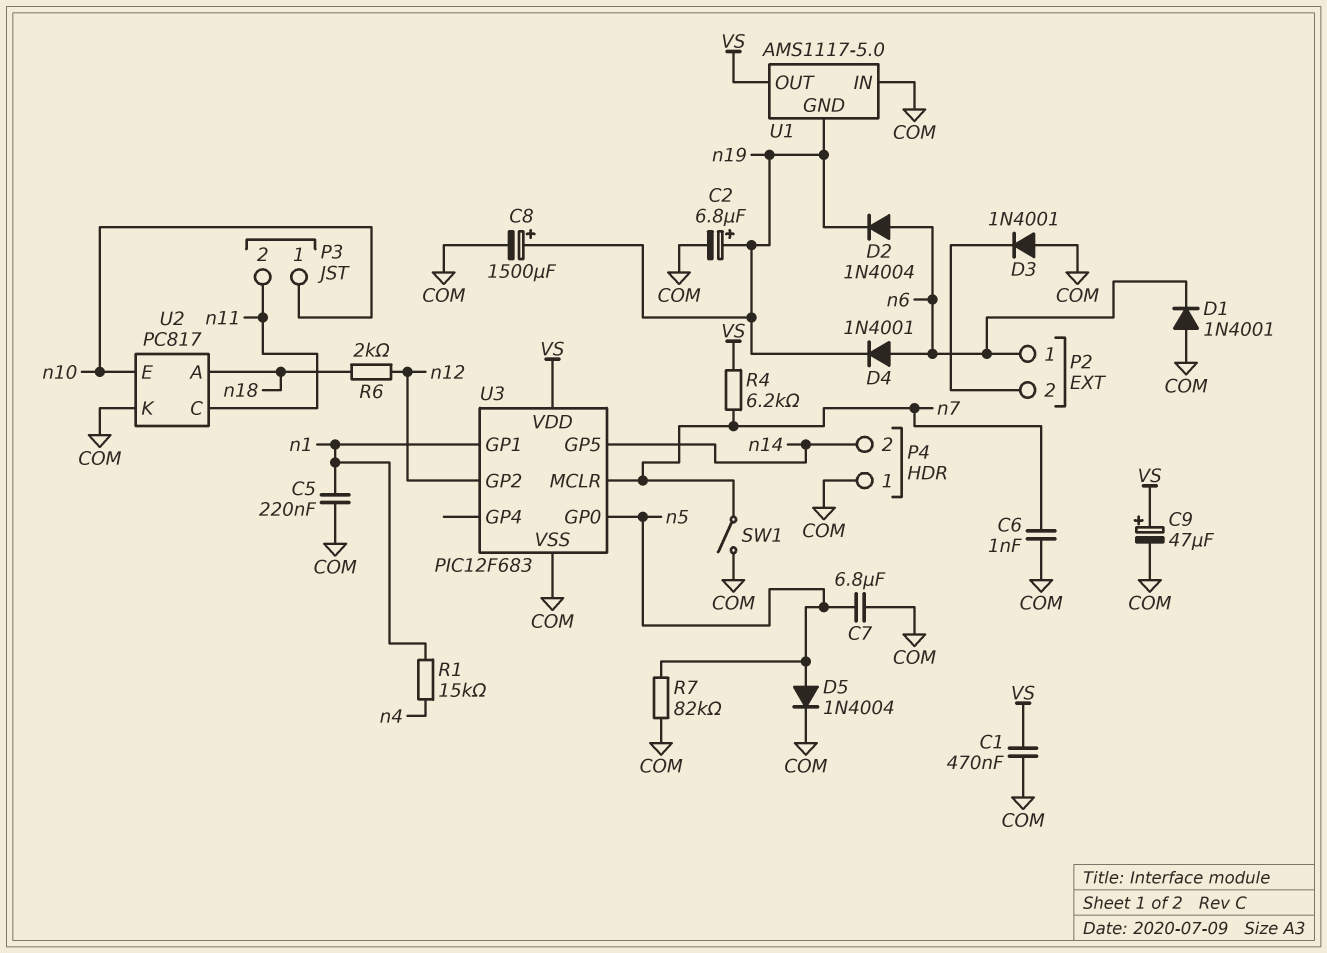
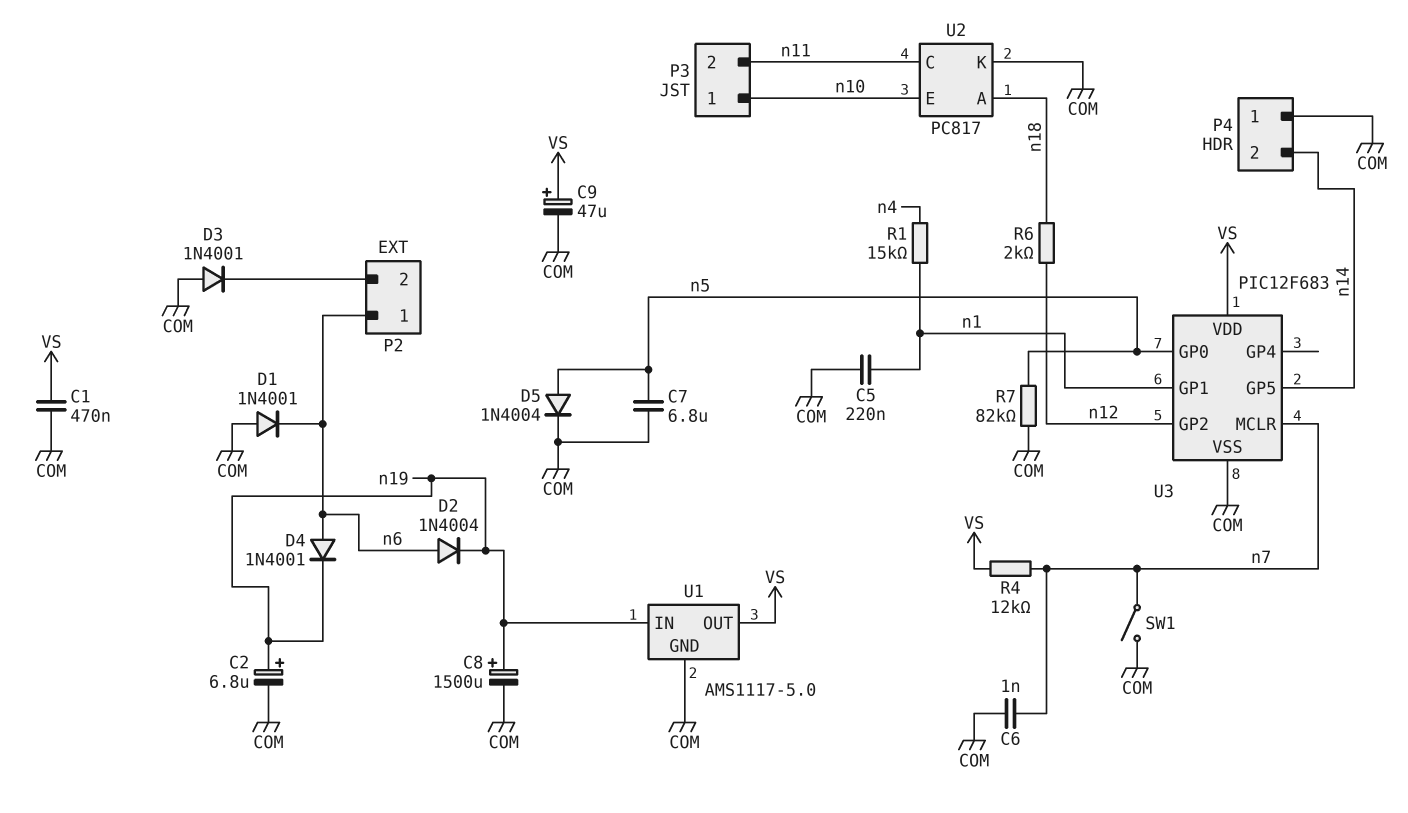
R4: 6.2k (VS, n7) -> 12k (VS, n7)
U1 pin GND: n19 -> COM
U1 pin IN: COM -> n19

